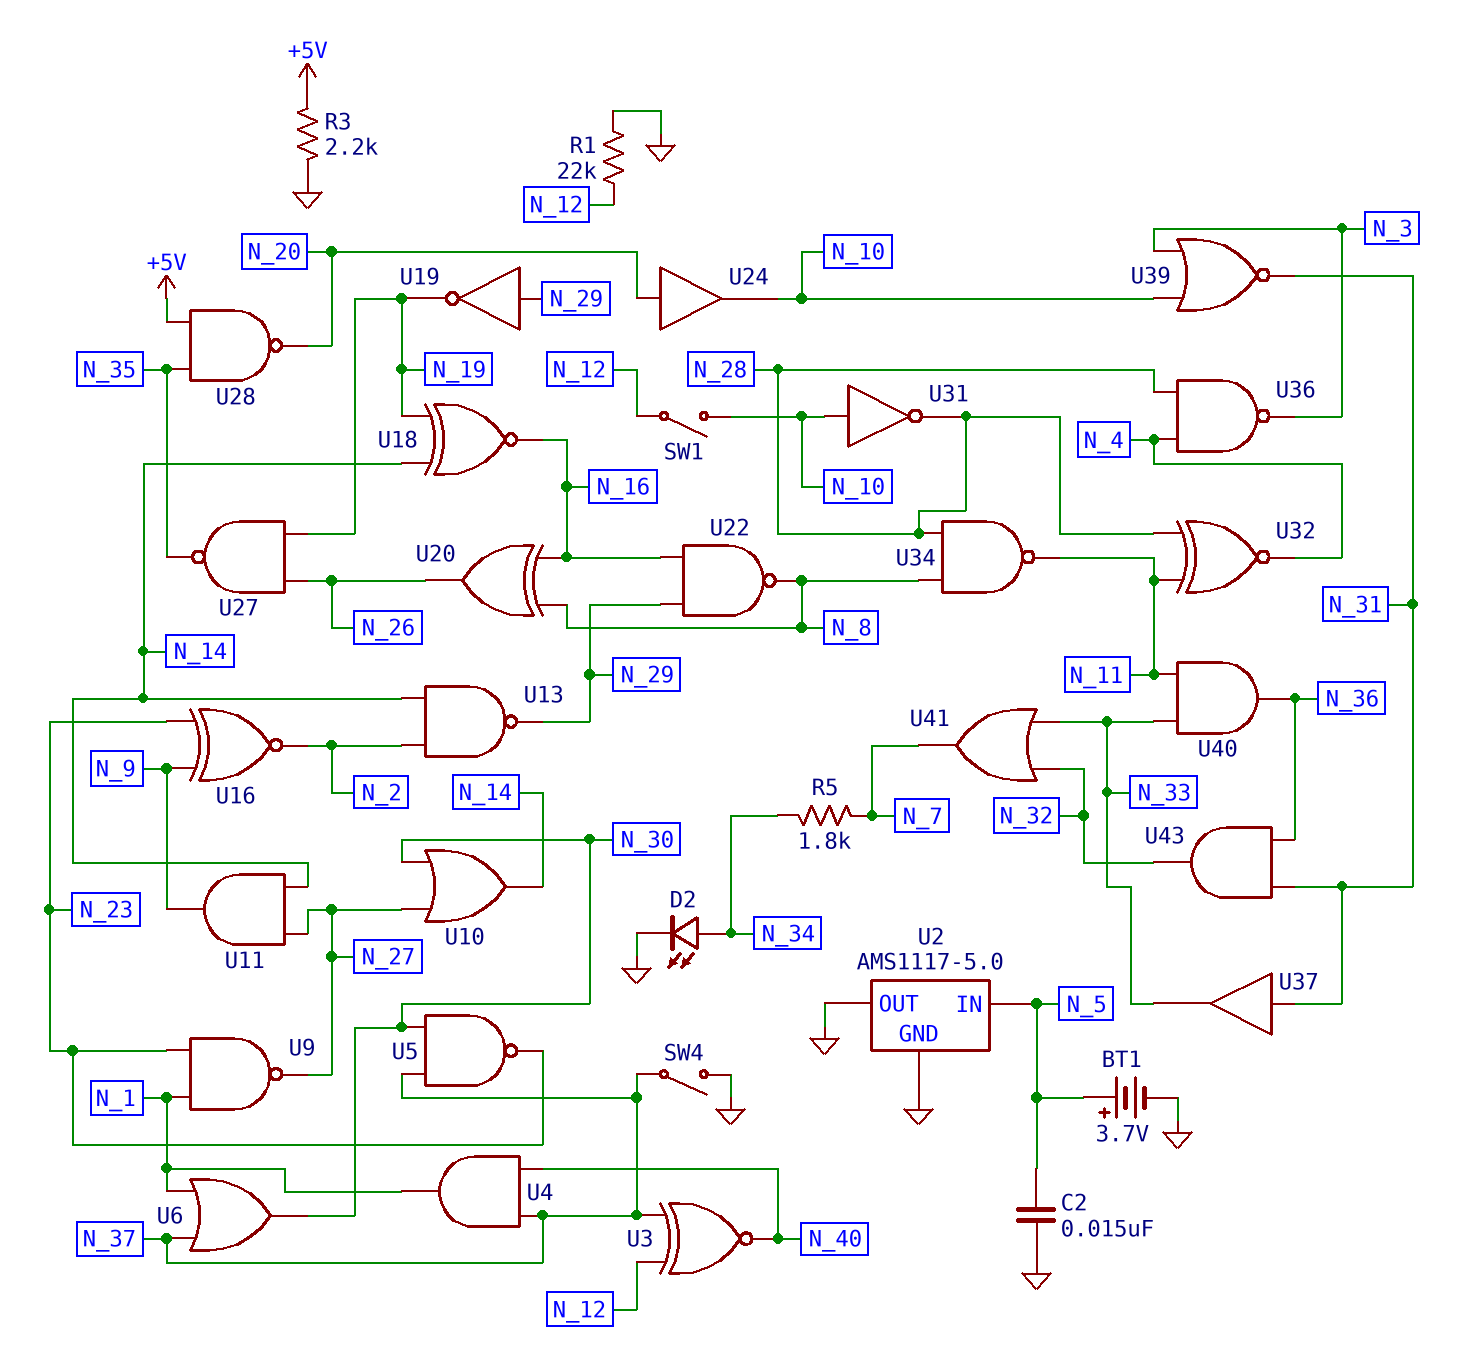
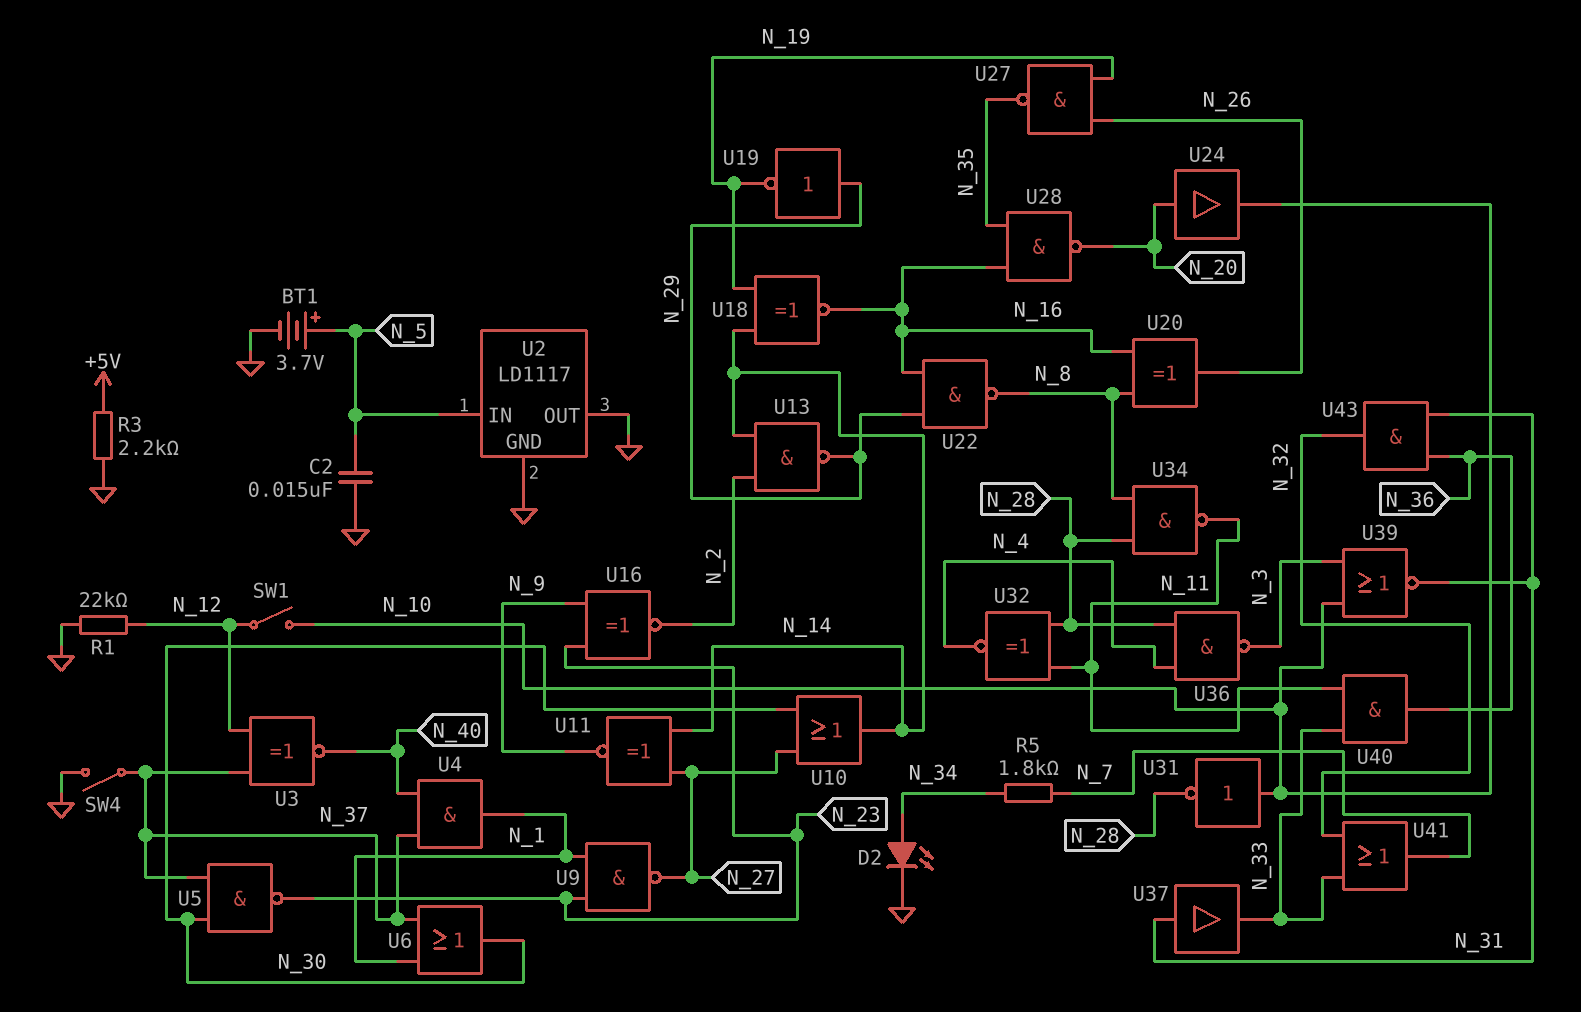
U2: AMS1117-5.0 -> LD1117
U11: AND (in N_14, in N_27, out N_9) -> XNOR (in N_14, in N_27, out N_9)
U28: NAND (in +5V, in N_35, out N_20) -> NAND (in N_16, in N_35, out N_20)

